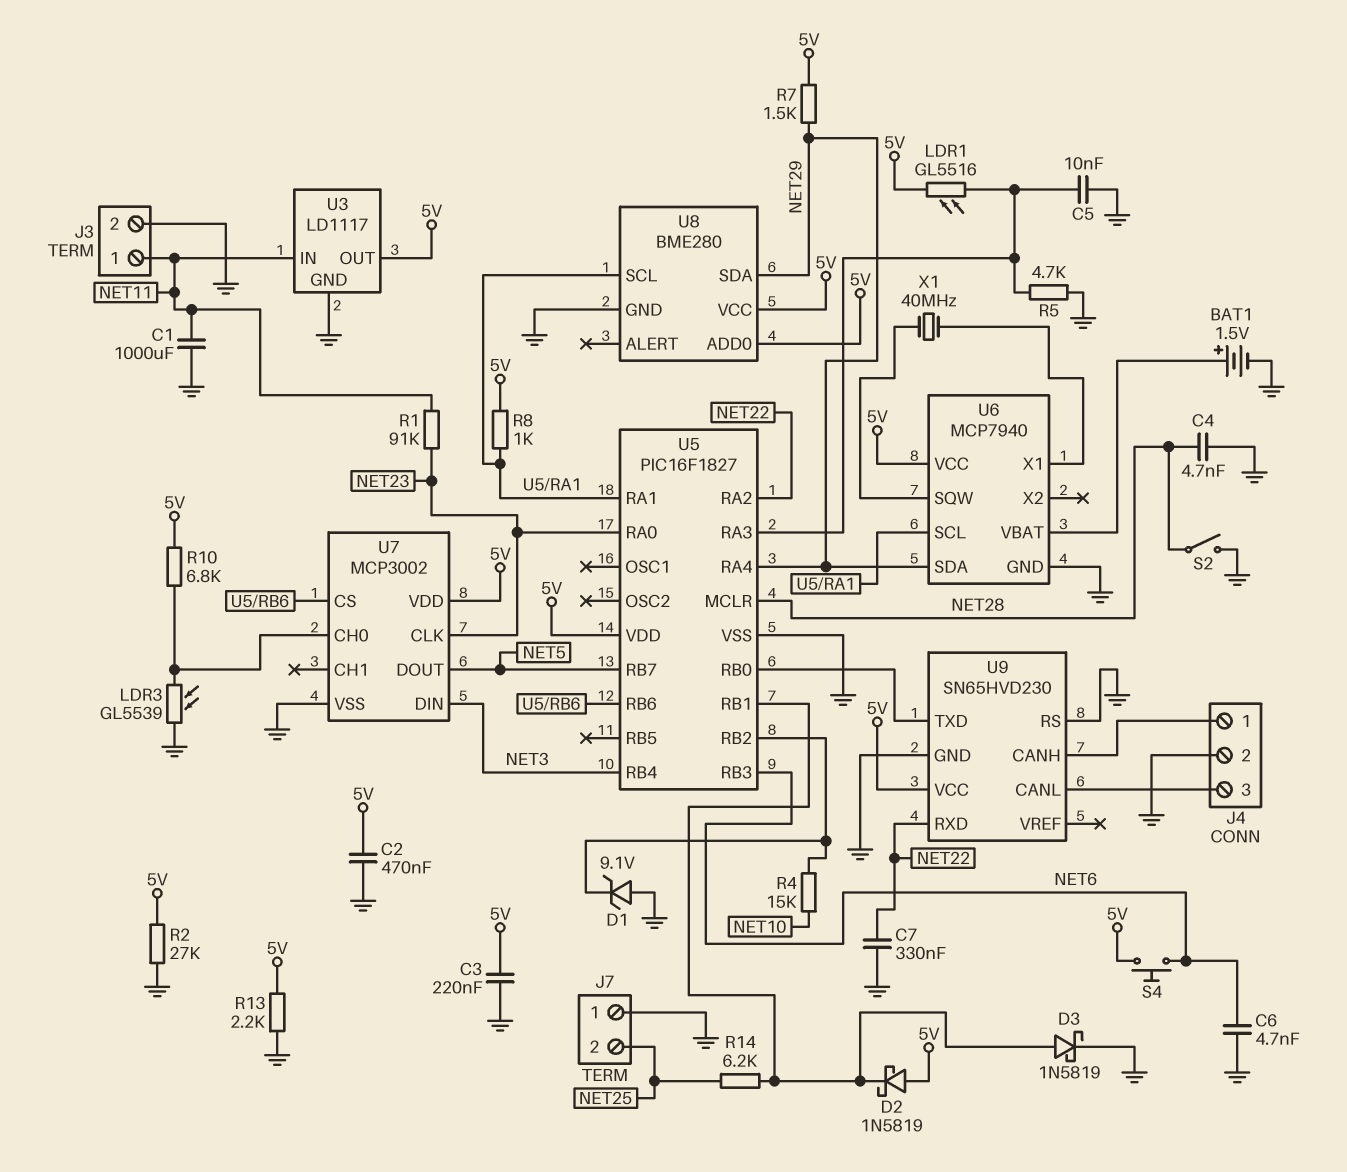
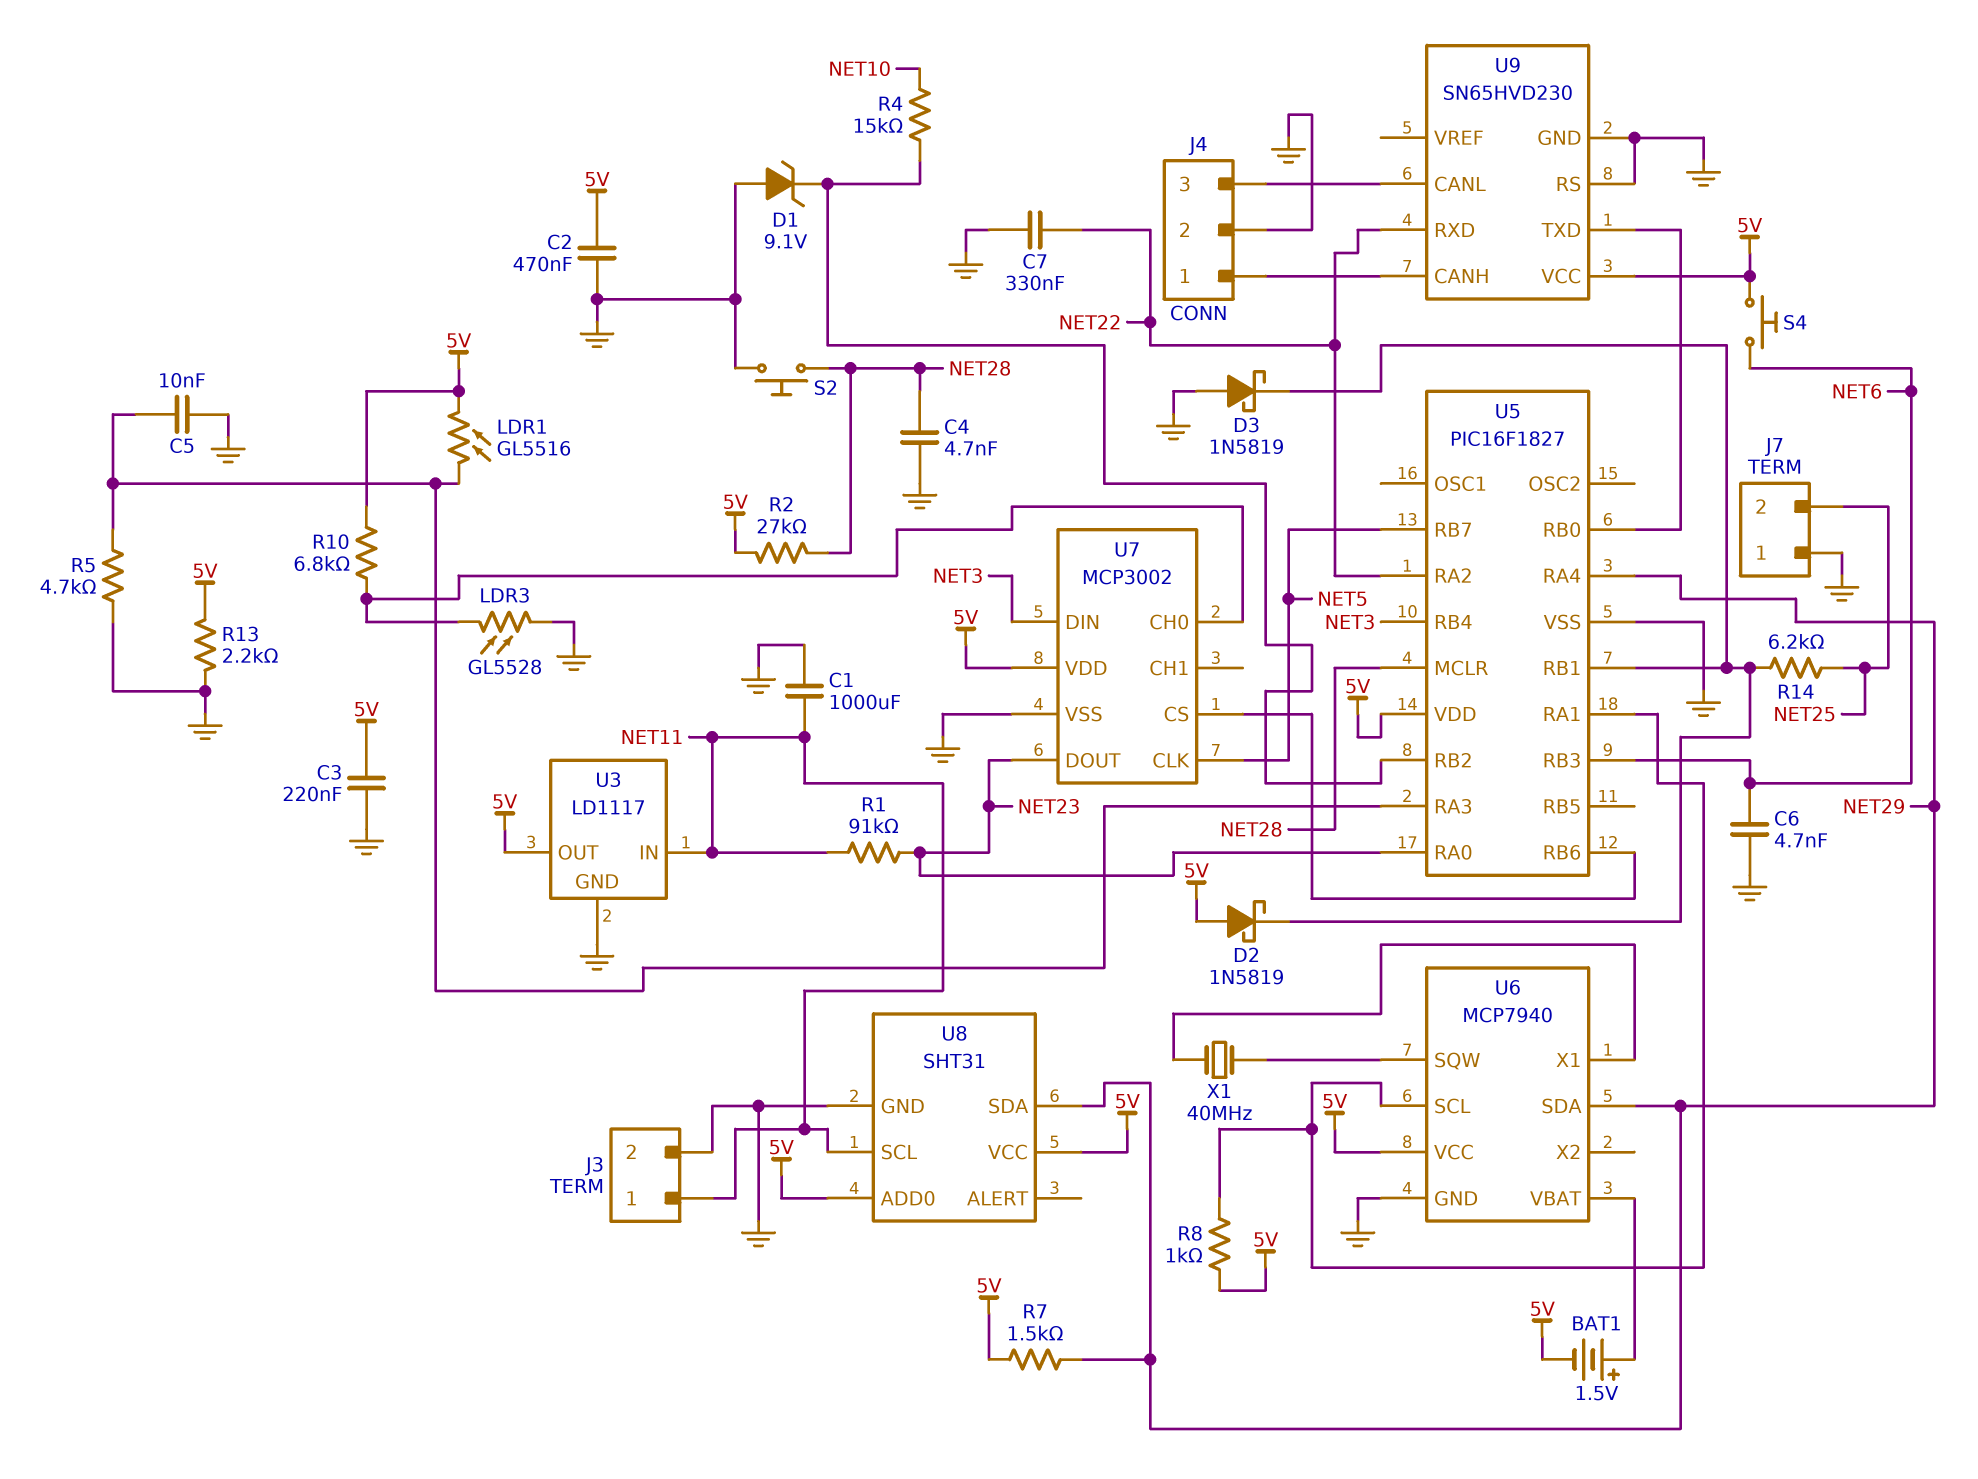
BAT1: 1.5V (plus U6/VBAT, minus GND) -> 1.5V (plus U6/VBAT, minus 5V)
D3: schottky 1N5819 (A U5/RB1, K GND) -> schottky 1N5819 (A GND, K U5/RB1)
LDR3: GL5539 (GND, U7/CH0) -> GL5528 (GND, U7/CH0)
R2: 27k (5V, GND) -> 27k (5V, NET28)
S2: switch (GND, NET28) -> button (GND, NET28)
U7 pin CLK: NET23 -> NET5
U7 pin DOUT: NET5 -> NET23
U8: BME280 -> SHT31
U8 pin SCL: U5/RA1 -> NET11

